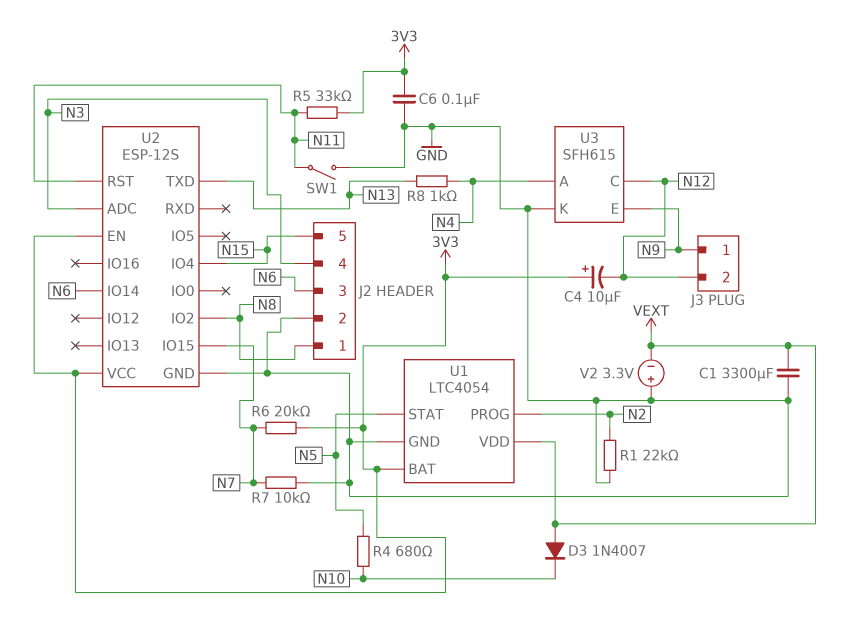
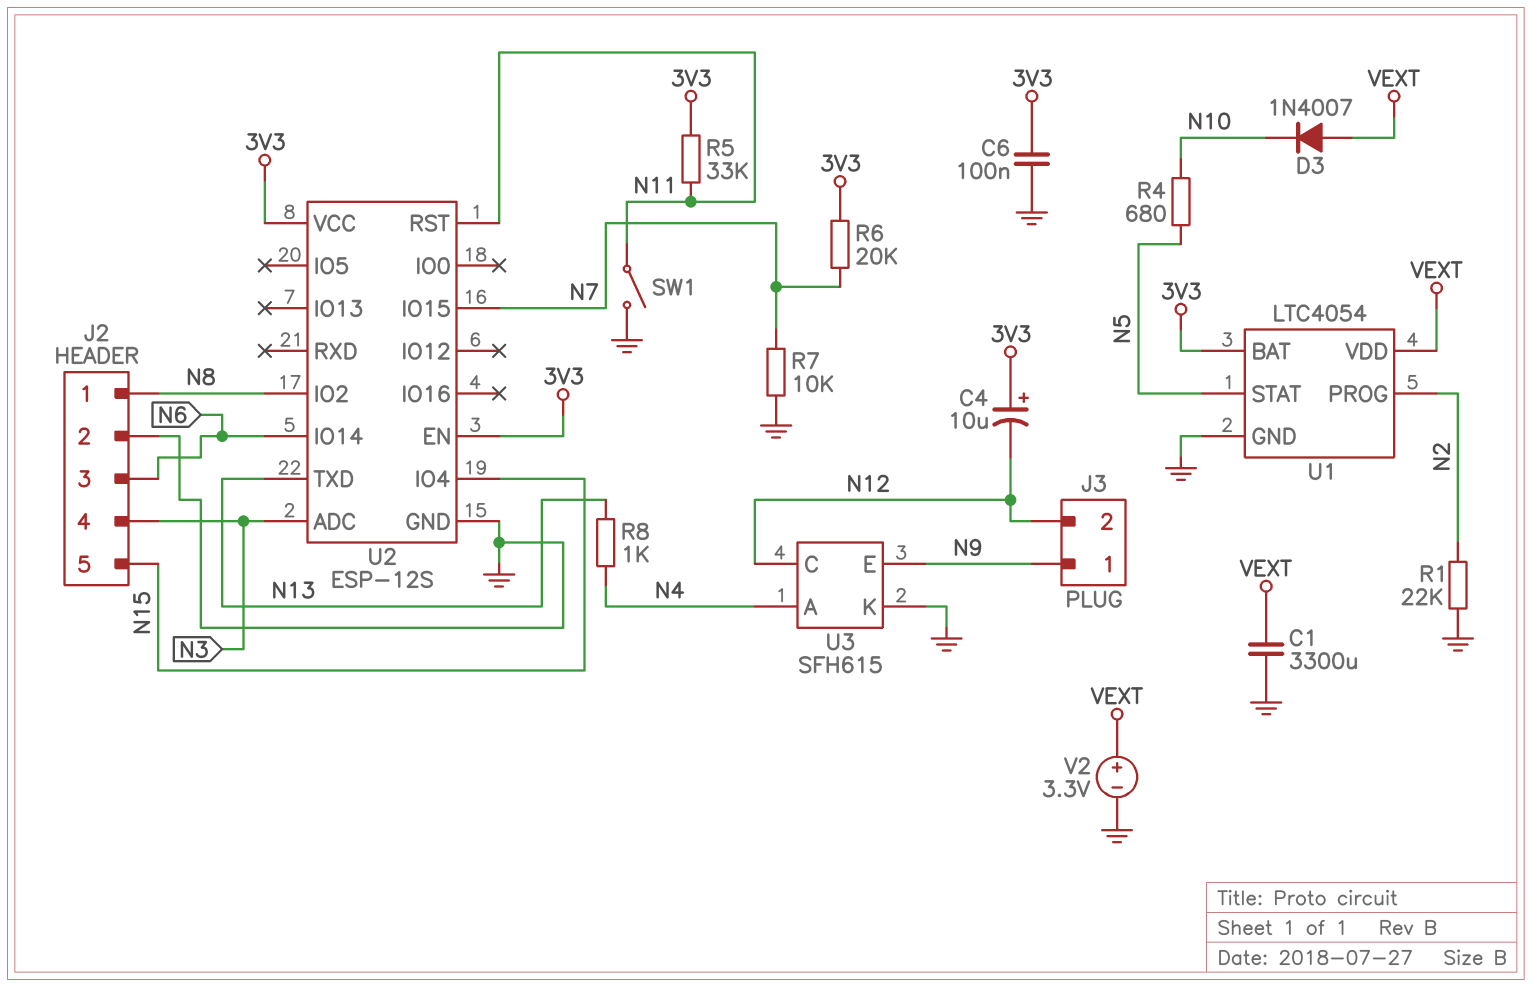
V2: 3.3V (plus GND, minus VEXT) -> 3.3V (plus VEXT, minus GND)

